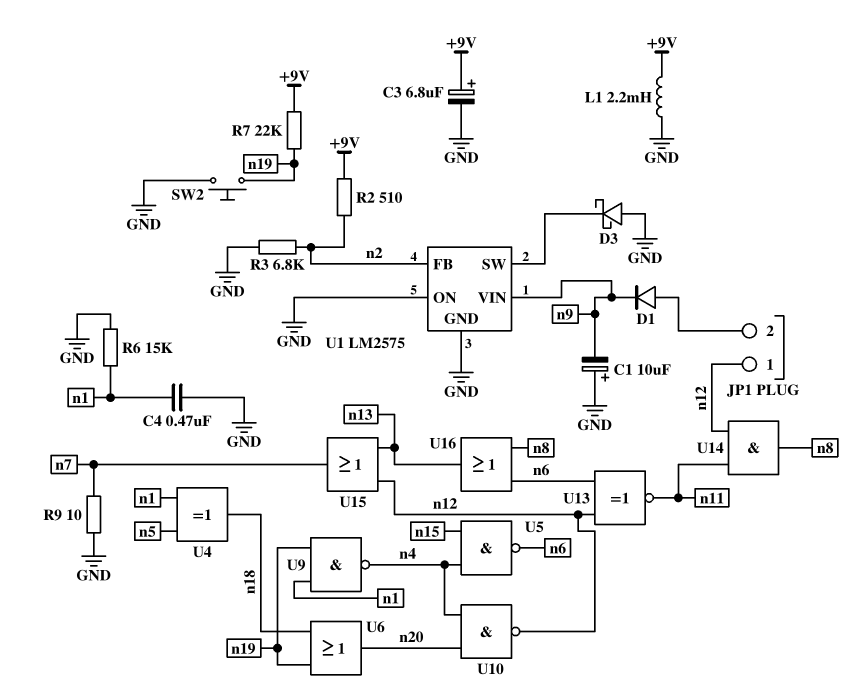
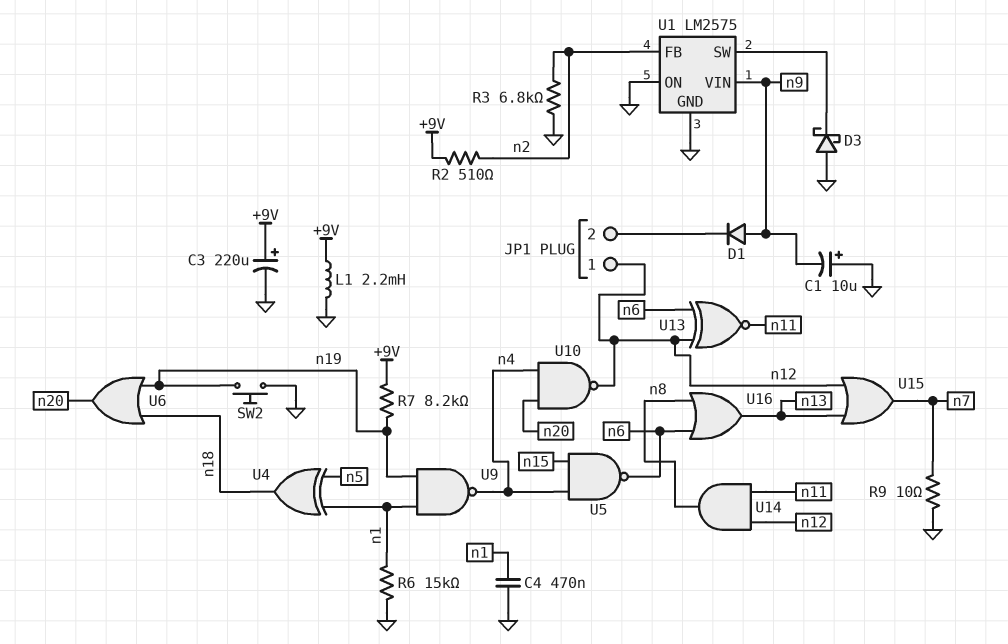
C3: 6.8uF (plus +9V, minus GND) -> 220uF (plus +9V, minus GND)
D1: diode (A JP1/2, K n9) -> diode (A n9, K JP1/2)
R7: 22k (+9V, n19) -> 8.2k (+9V, n19)

